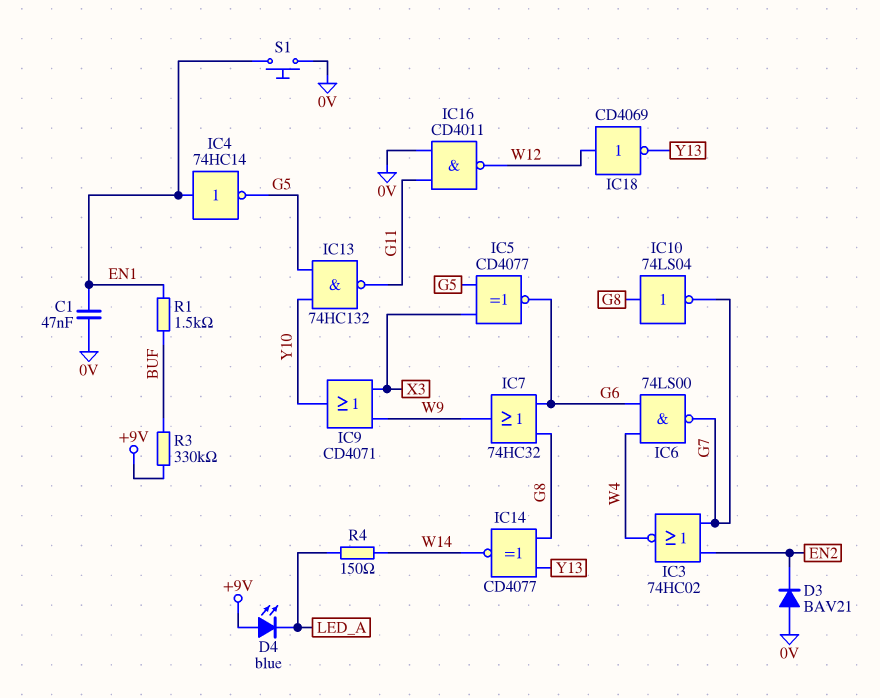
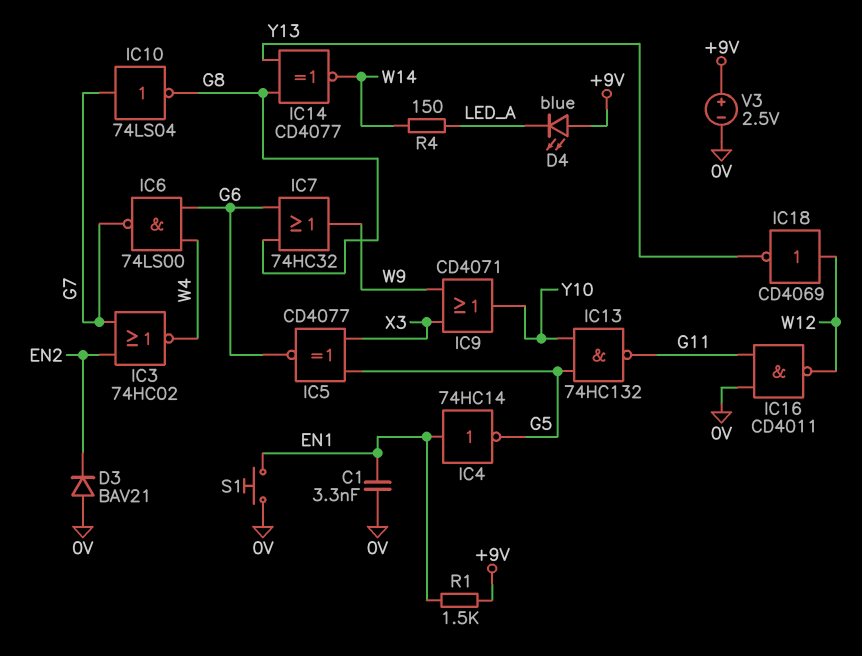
C1: 47nF (0V, EN1) -> 3.3nF (0V, EN1)
IC10: NOT 74LS04 (in G8, out G7) -> NOT 74LS04 (in G7, out G8)
R1: 1.5k (BUF, EN1) -> 1.5k (+9V, EN1)
R3: 330k (+9V, BUF) -> none
V3: none -> 2.5V (plus +9V, minus 0V)

